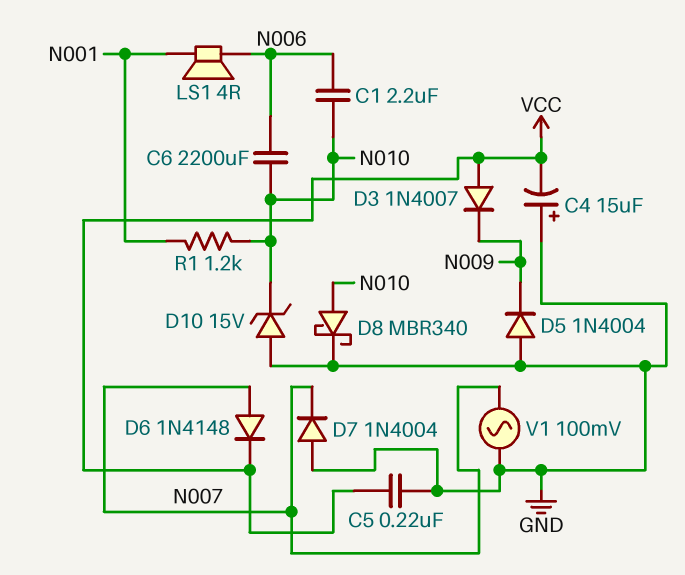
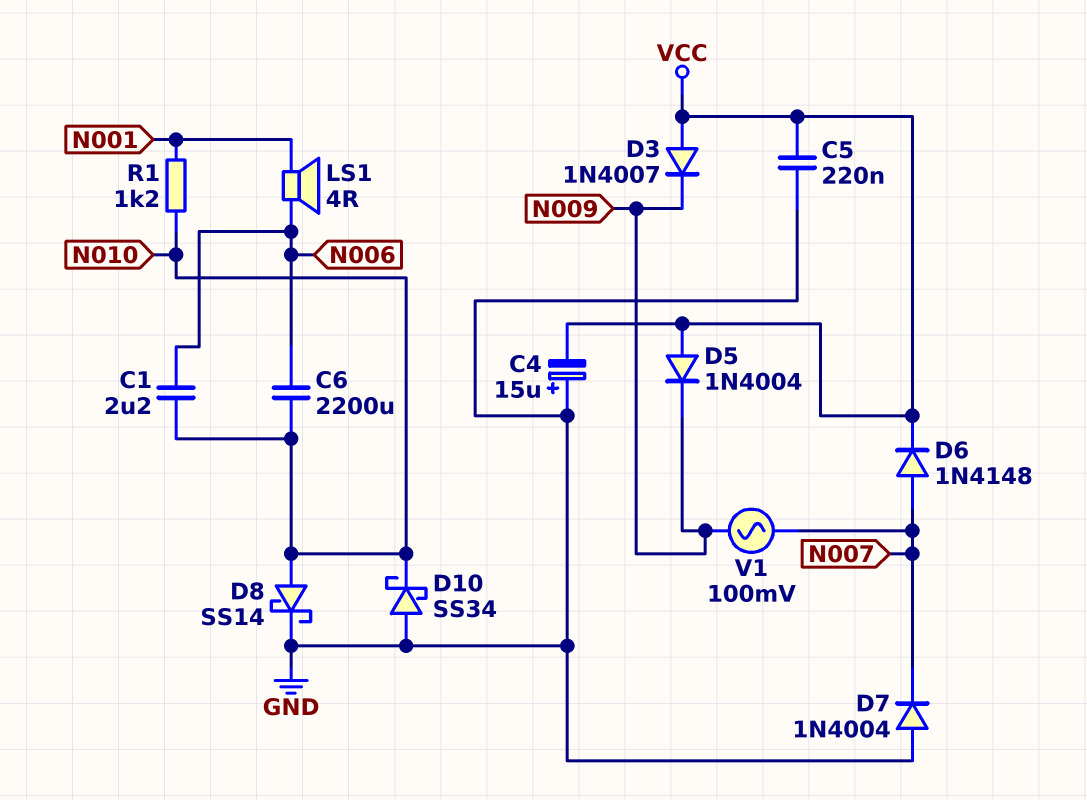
D5: diode 1N4004 (A GND, K N009) -> diode 1N4004 (A VCC, K N009)
D8: schottky MBR340 (A N010, K GND) -> schottky SS14 (A N010, K GND)
D10: zener 15V (A GND, K N010) -> schottky SS34 (A GND, K N010)
V1: AC 100mV (GND, N007) -> AC 100mV (N007, N009)

